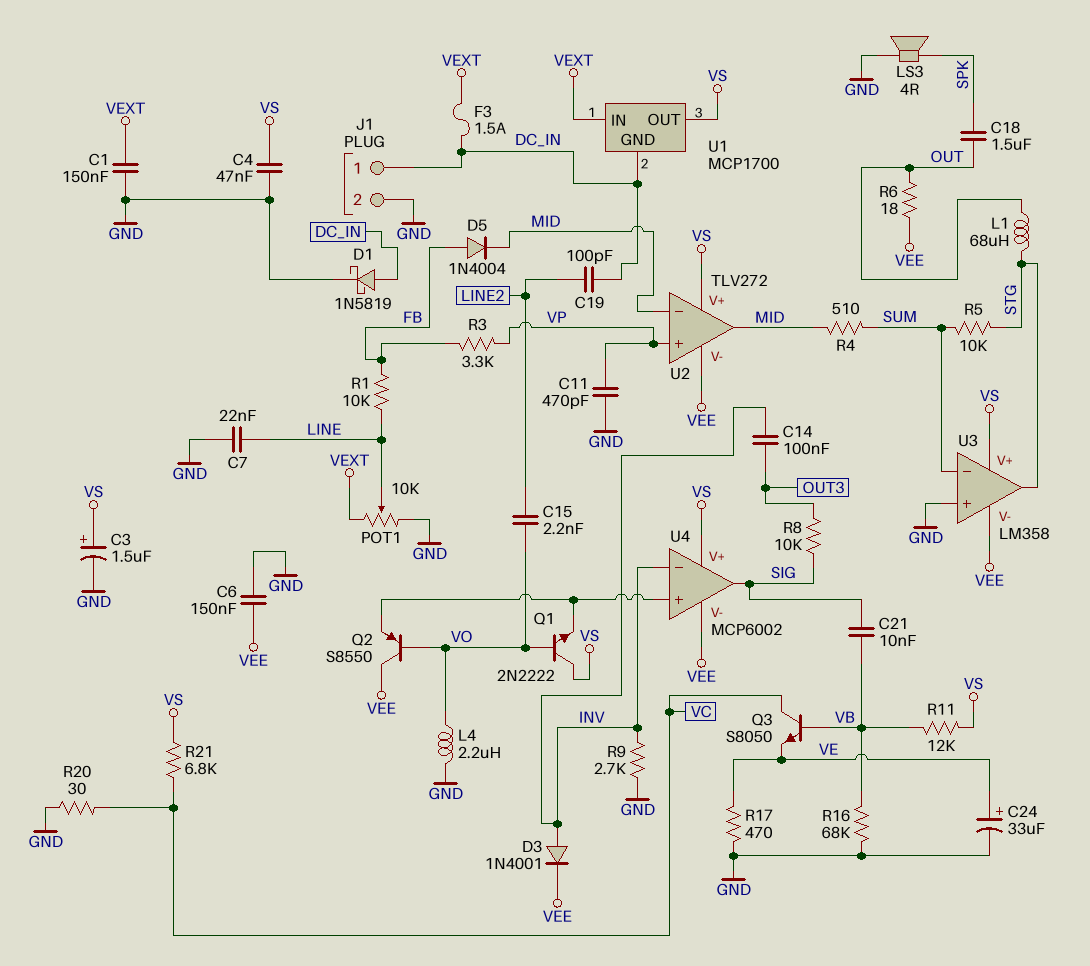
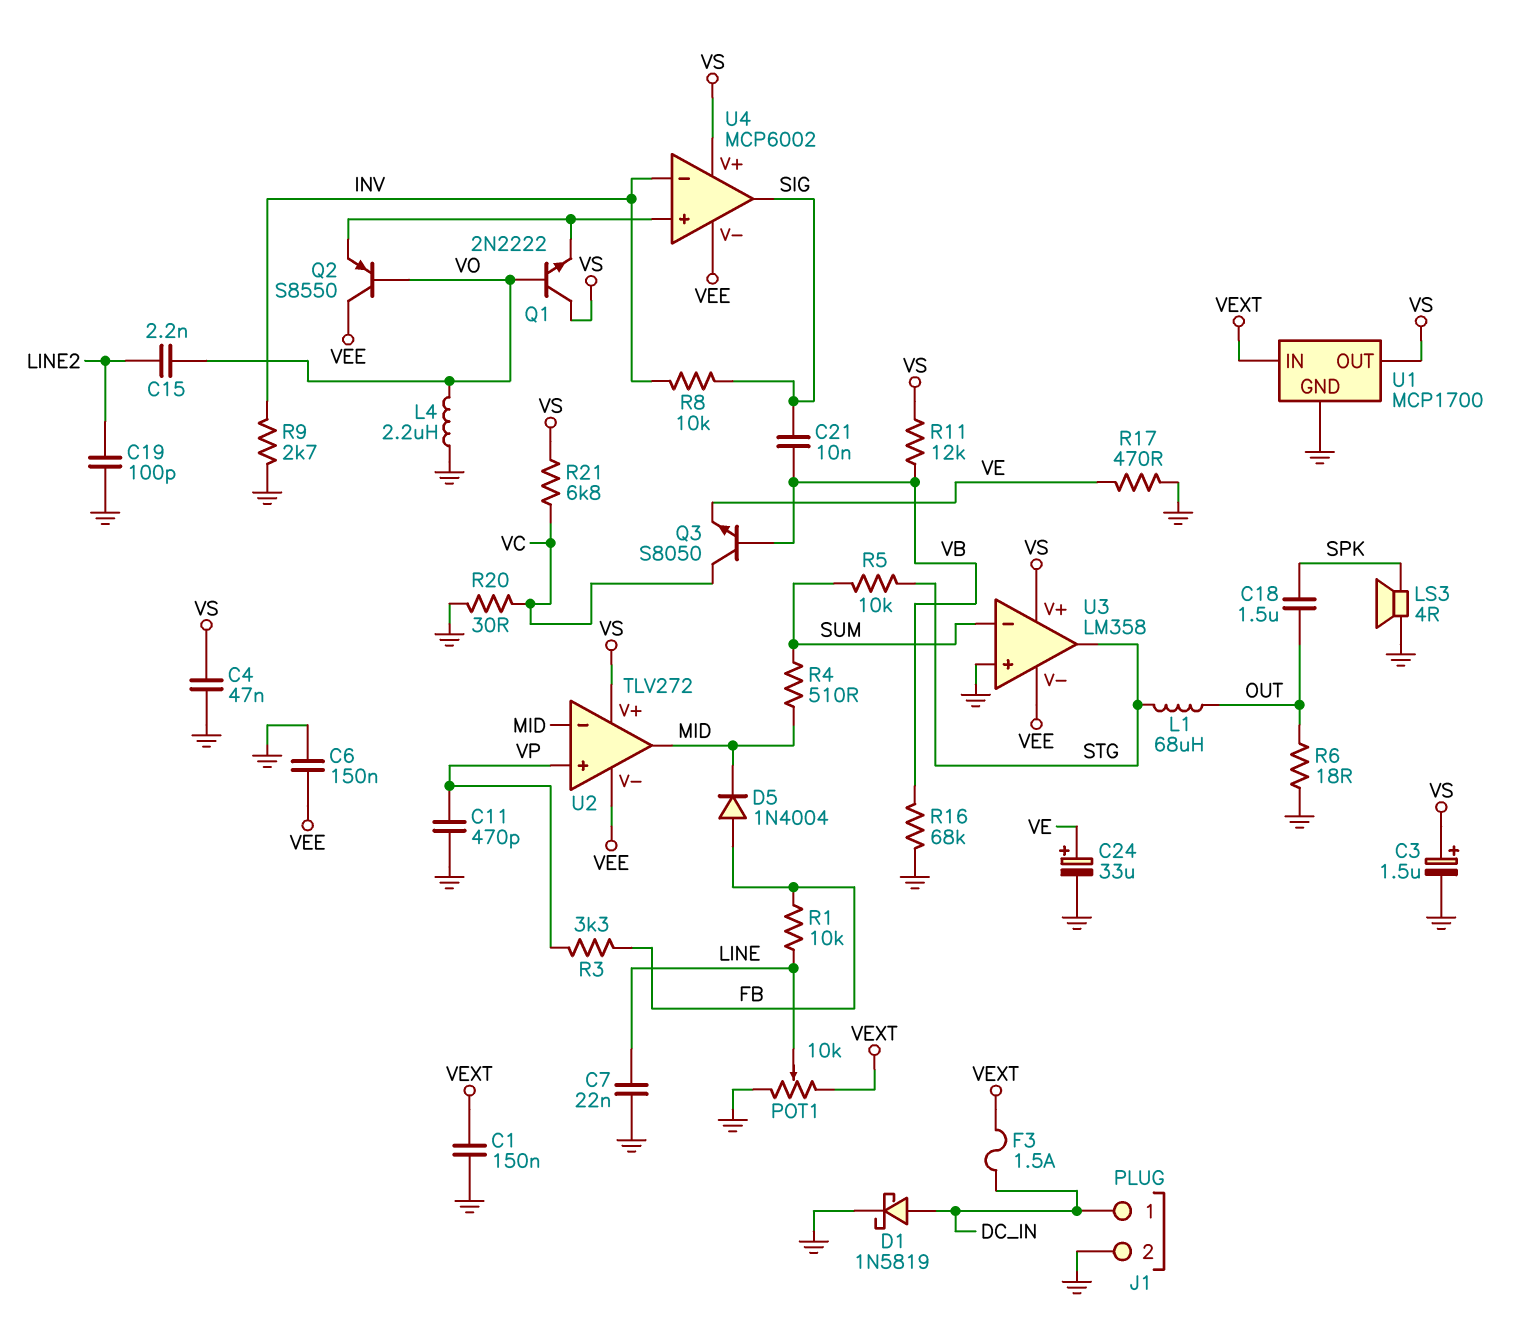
C14: 100nF (INV, OUT3) -> none
C19: 100pF (DC_IN, LINE2) -> 100pF (GND, LINE2)
D3: diode 1N4001 (A INV, K VEE) -> none
R6: 18 (OUT, VEE) -> 18 (GND, OUT)
R8: 10k (OUT3, SIG) -> 10k (INV, SIG)
U1 pin GND: DC_IN -> GND

